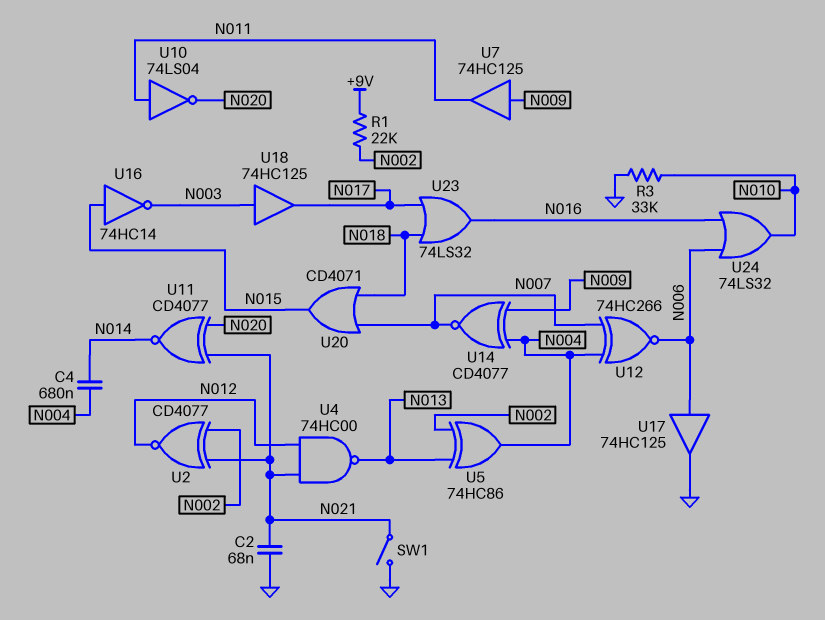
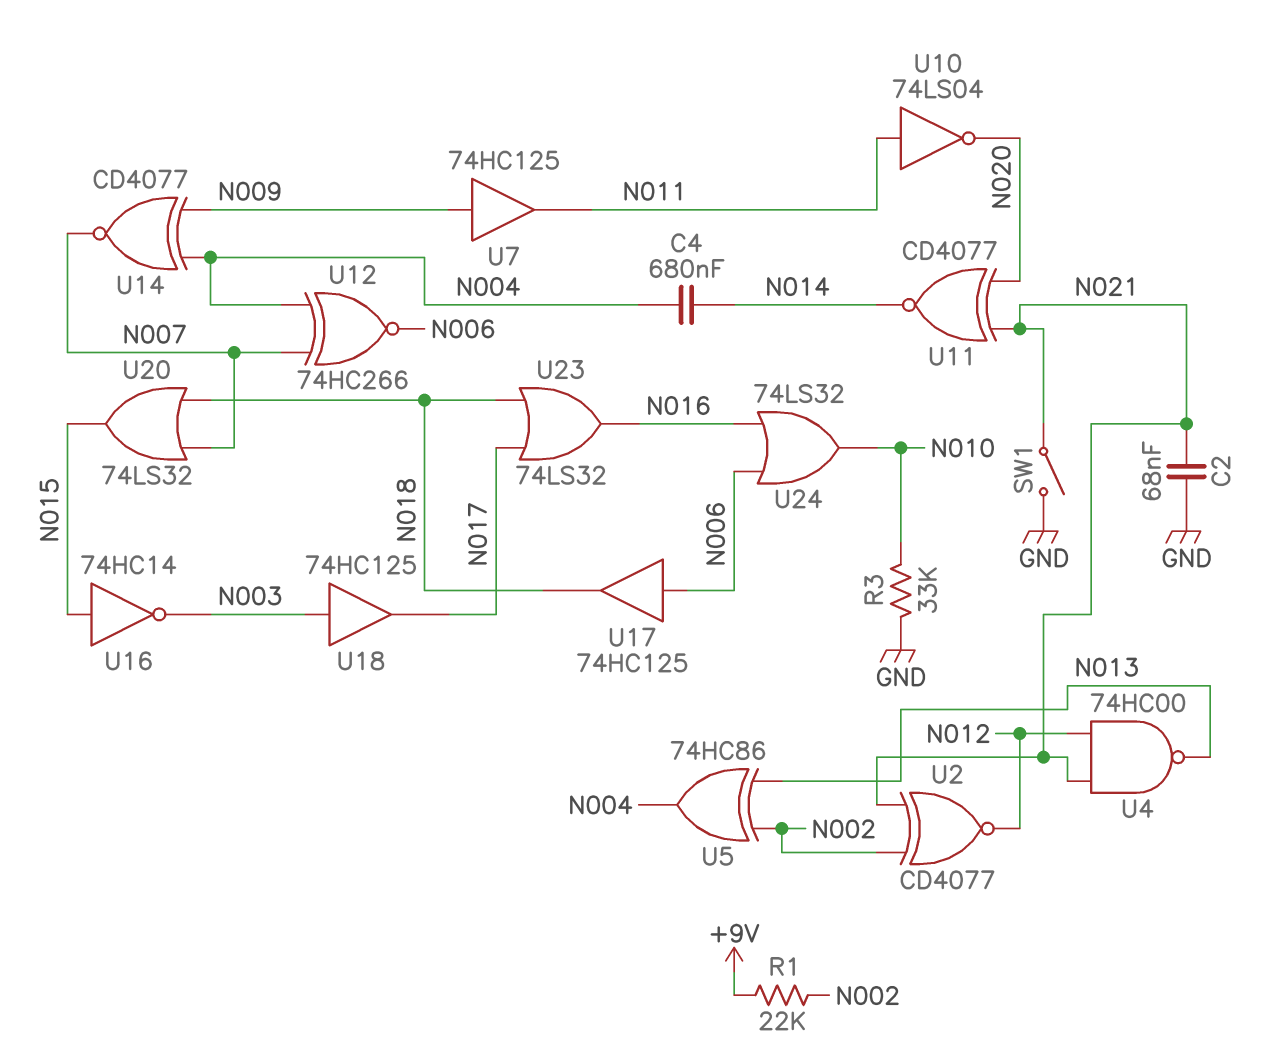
U17: buffer 74HC125 (in N006, out GND) -> buffer 74HC125 (in N006, out N018)
U20: OR CD4071 (in N007, in N018, out N015) -> OR 74LS32 (in N007, in N018, out N015)

